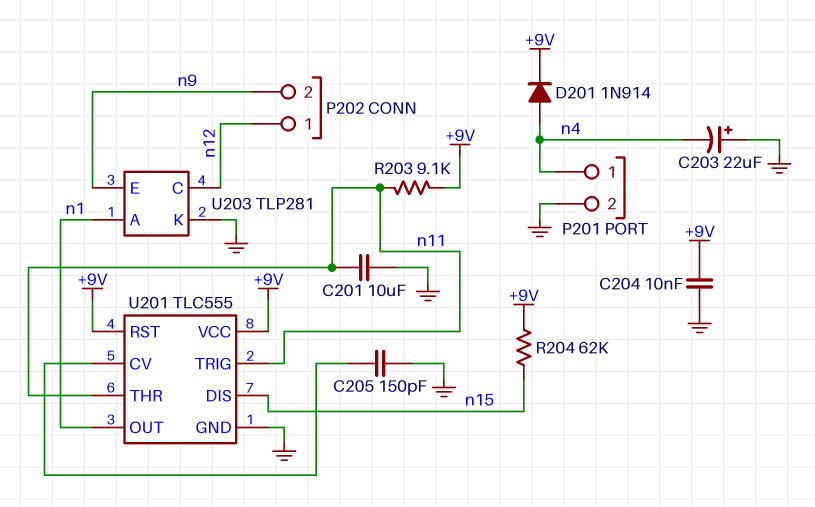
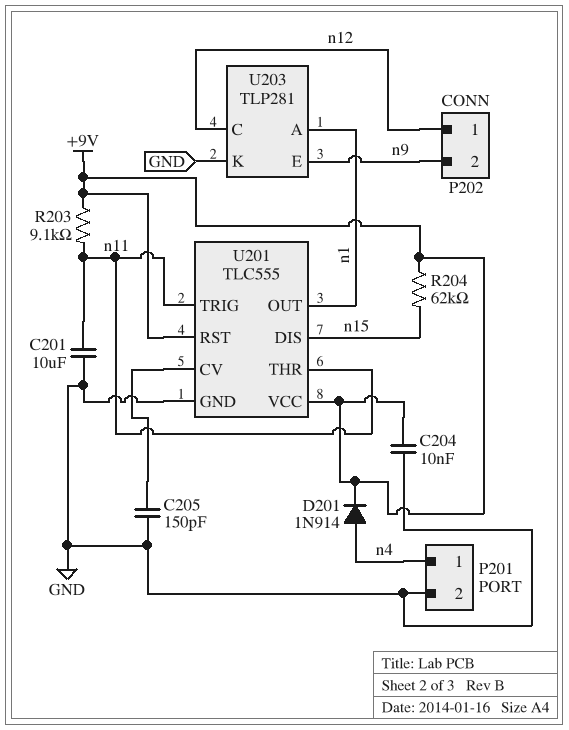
C203: 22uF (plus GND, minus n4) -> none

